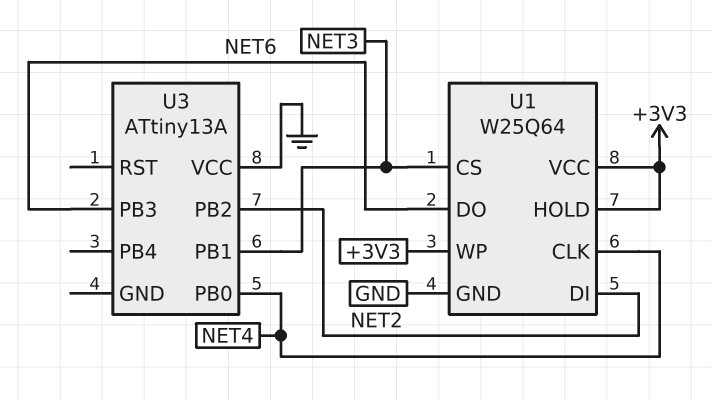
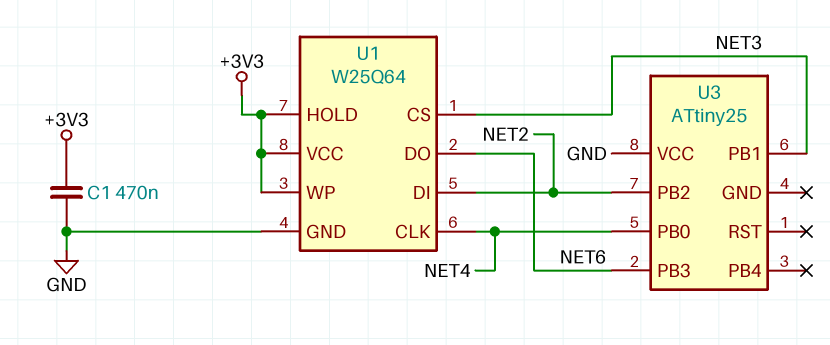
C1: none -> 470nF (+3V3, GND)
U3: ATtiny13A -> ATtiny25

